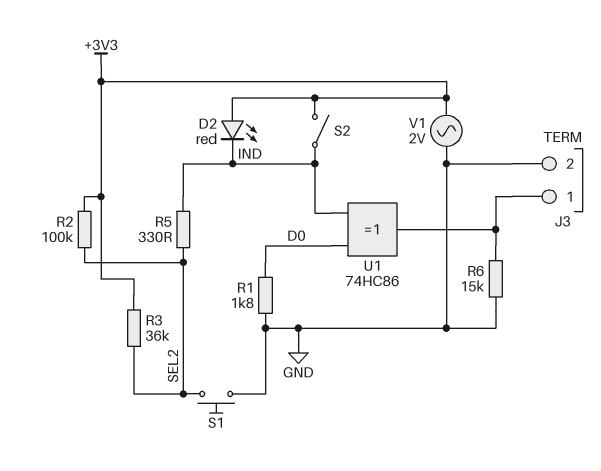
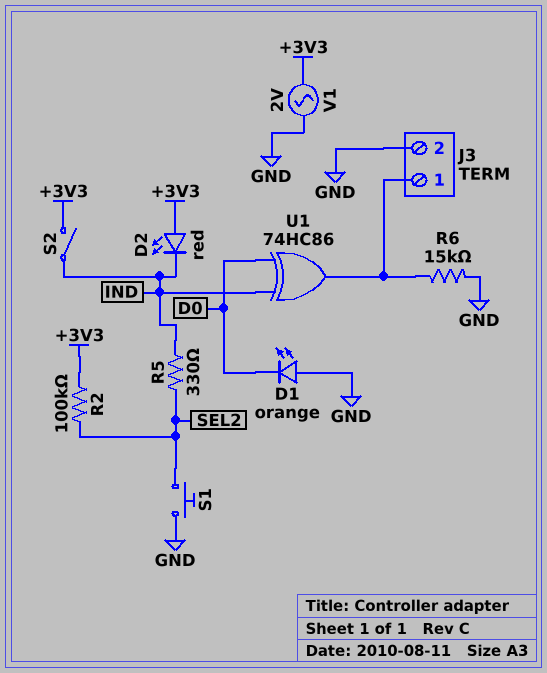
D1: none -> LED orange (A GND, K D0)
R1: 1.8k (D0, GND) -> none
R3: 36k (+3V3, SEL2) -> none

